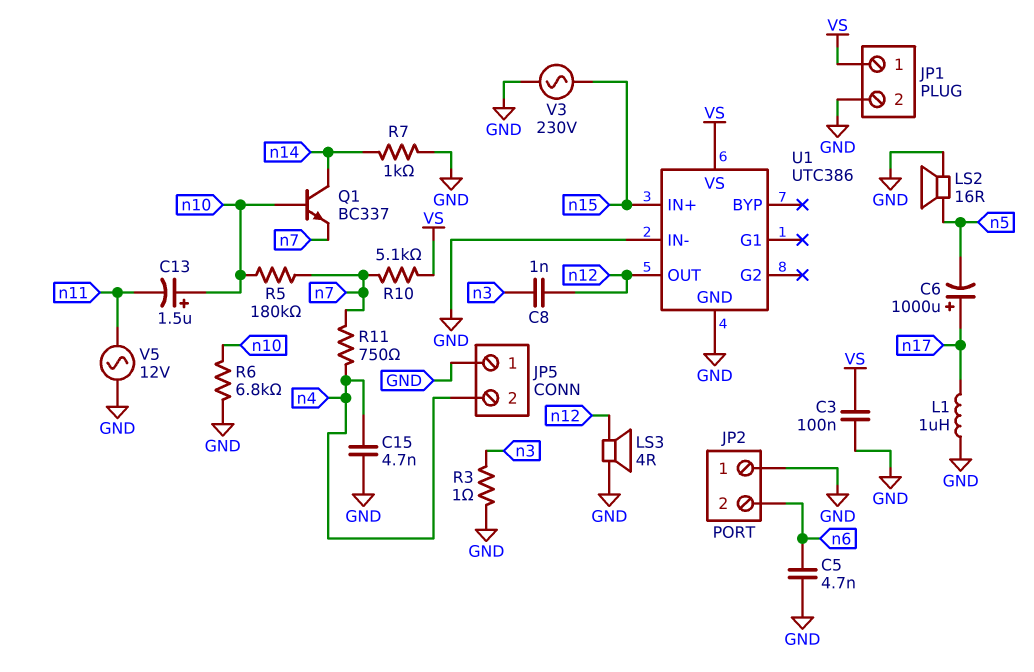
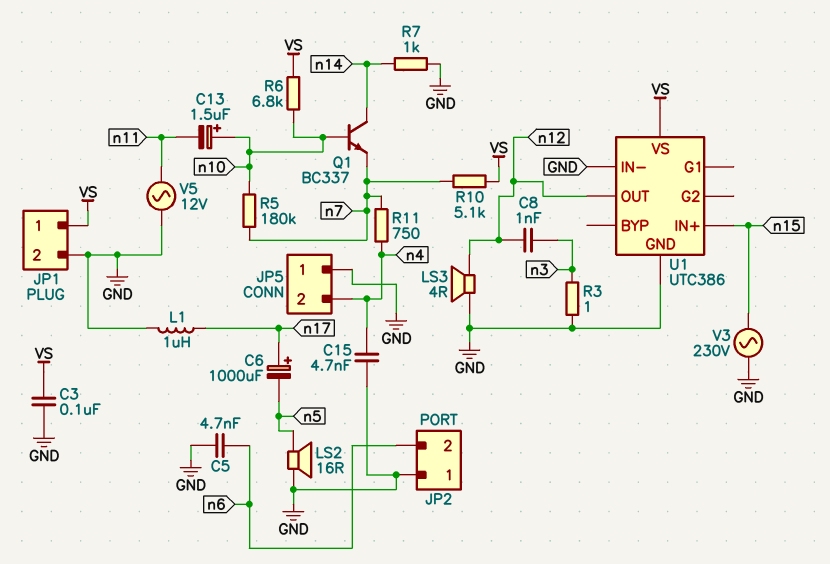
R6: 6.8k (GND, n10) -> 6.8k (VS, n10)

